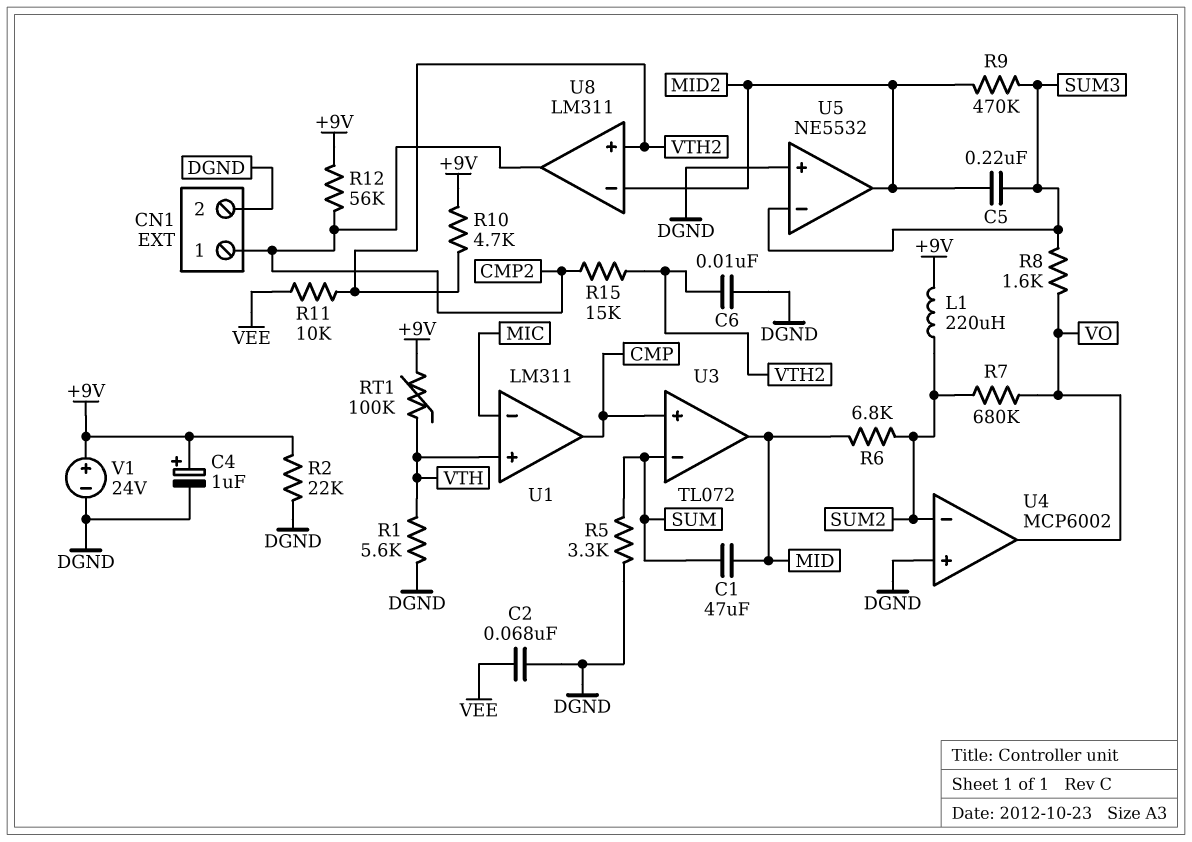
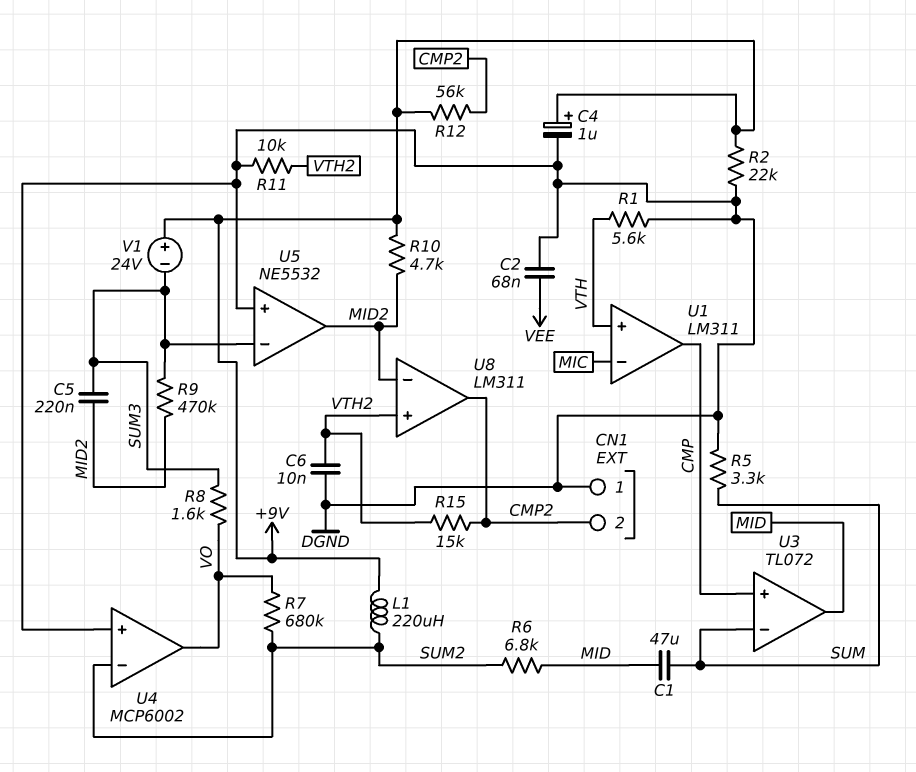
CN1 pin 1: CMP2 -> DGND
CN1 pin 2: DGND -> CMP2
R10: 4.7k (+9V, VTH2) -> 4.7k (+9V, MID2)
R11: 10k (VEE, VTH2) -> 10k (DGND, VTH2)
RT1: 100k (+9V, VTH) -> none
V1: 24V (plus +9V, minus DGND) -> 24V (plus +9V, minus SUM3)

